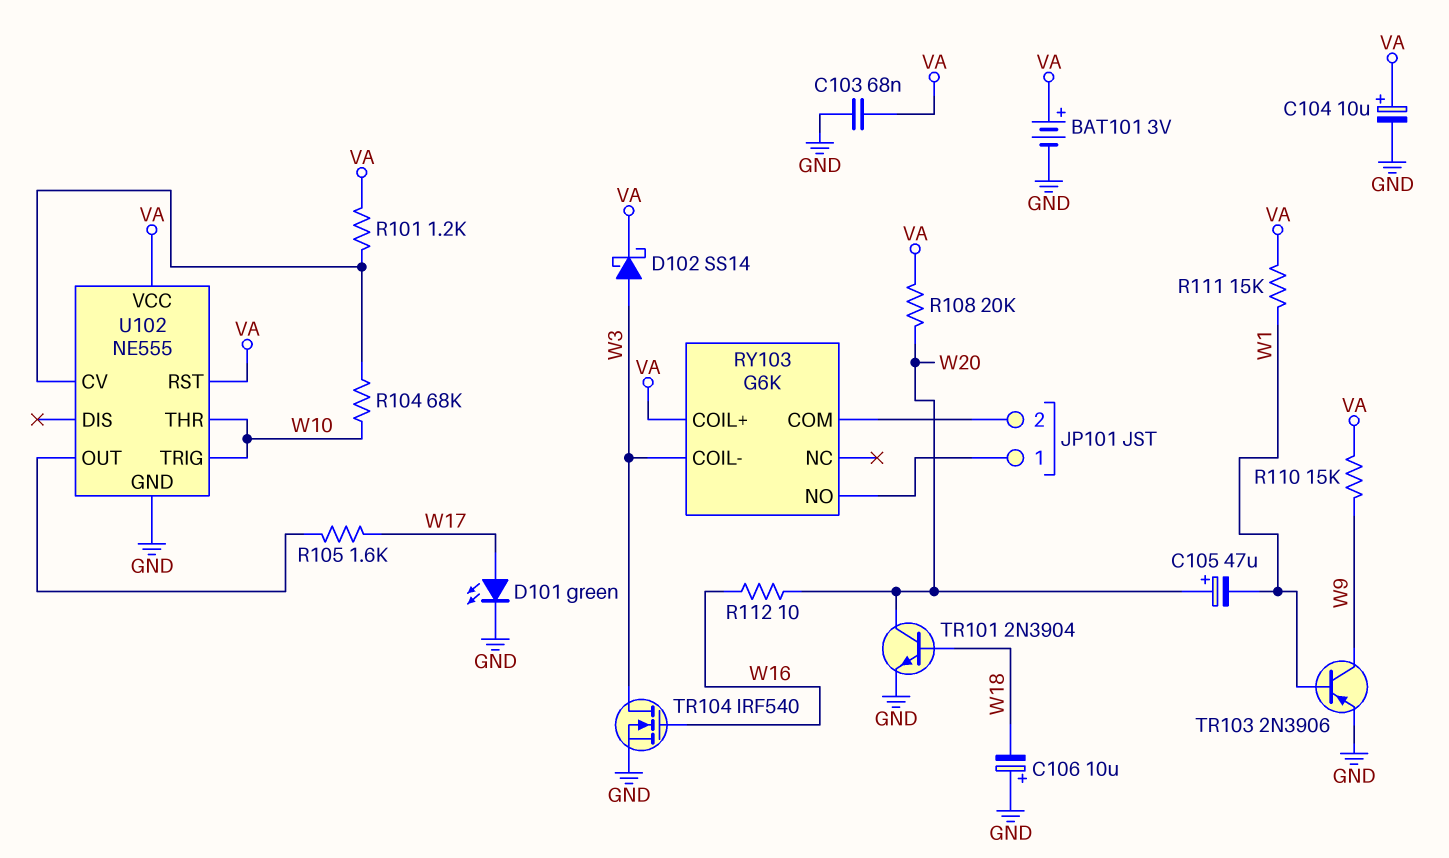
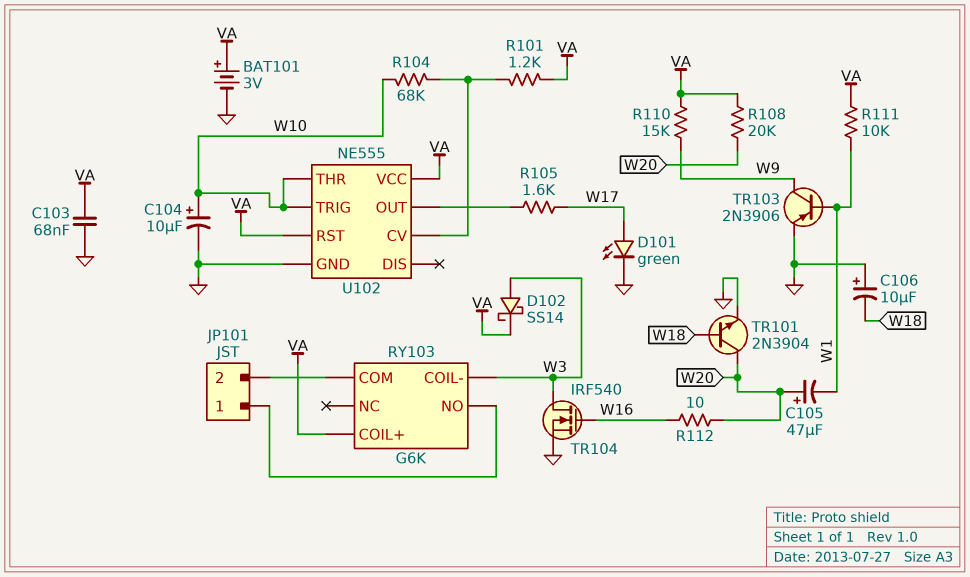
C104: 10uF (plus VA, minus GND) -> 10uF (plus W10, minus GND)
R111: 15k (VA, W1) -> 10k (VA, W1)

